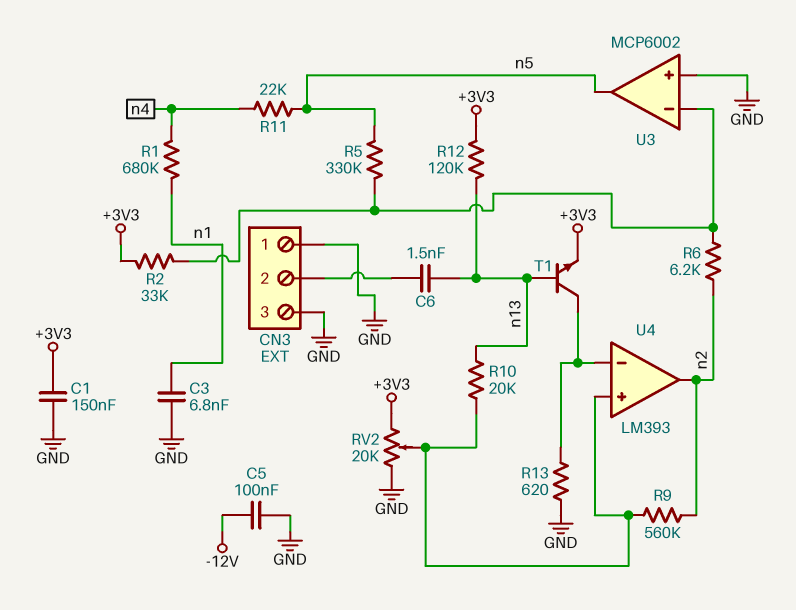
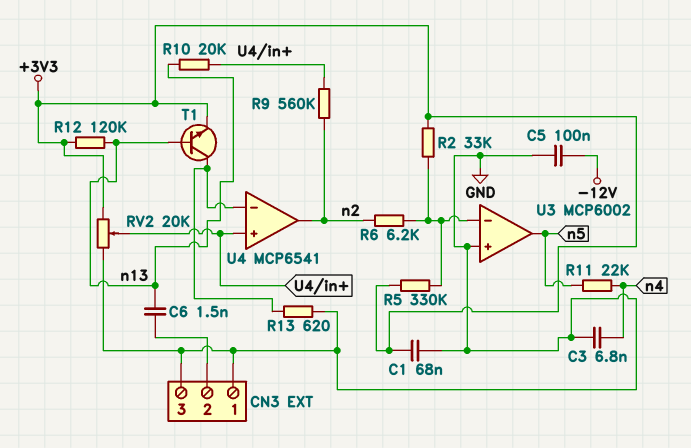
C1: 150nF (+3V3, GND) -> 68nF (+3V3, GND)
C3: 6.8nF (GND, n1) -> 6.8nF (GND, n4)
R1: 680k (n1, n4) -> none
R5: 330k (U3/in-, n5) -> 330k (+3V3, U3/in-)
U4: LM393 -> MCP6541

